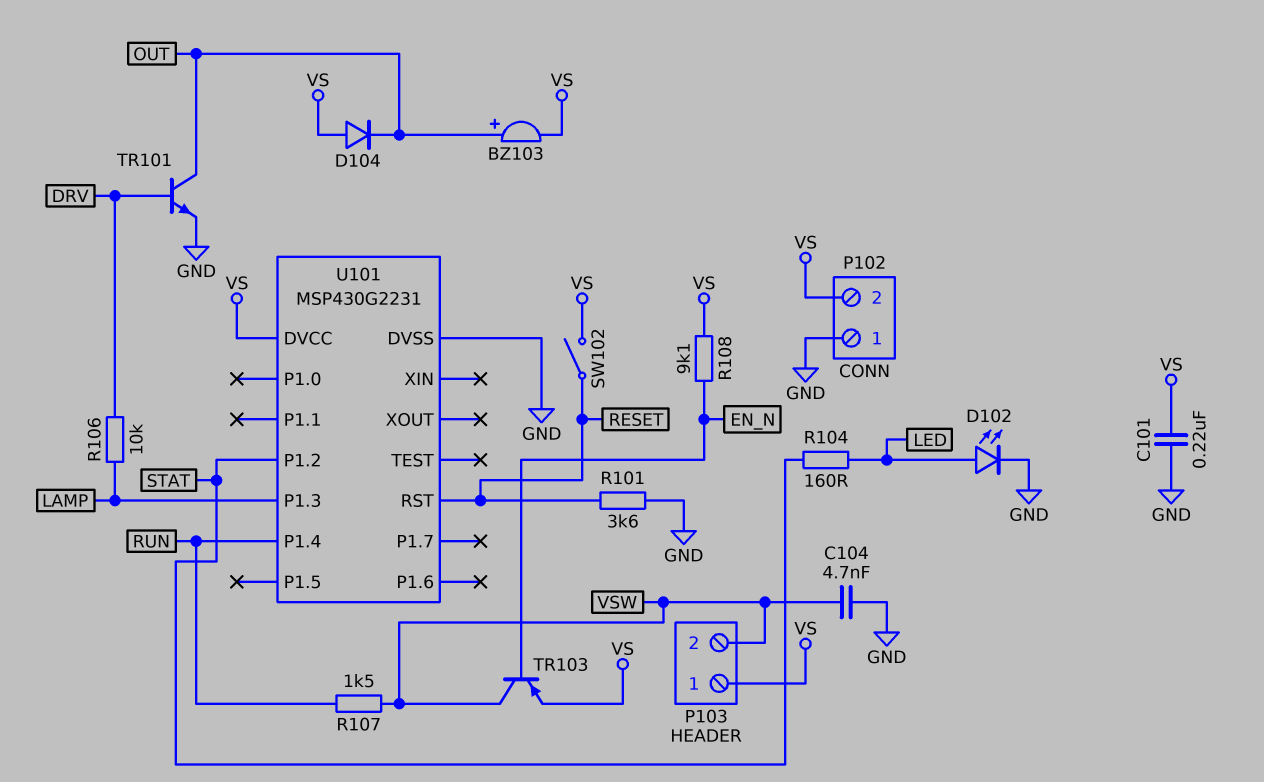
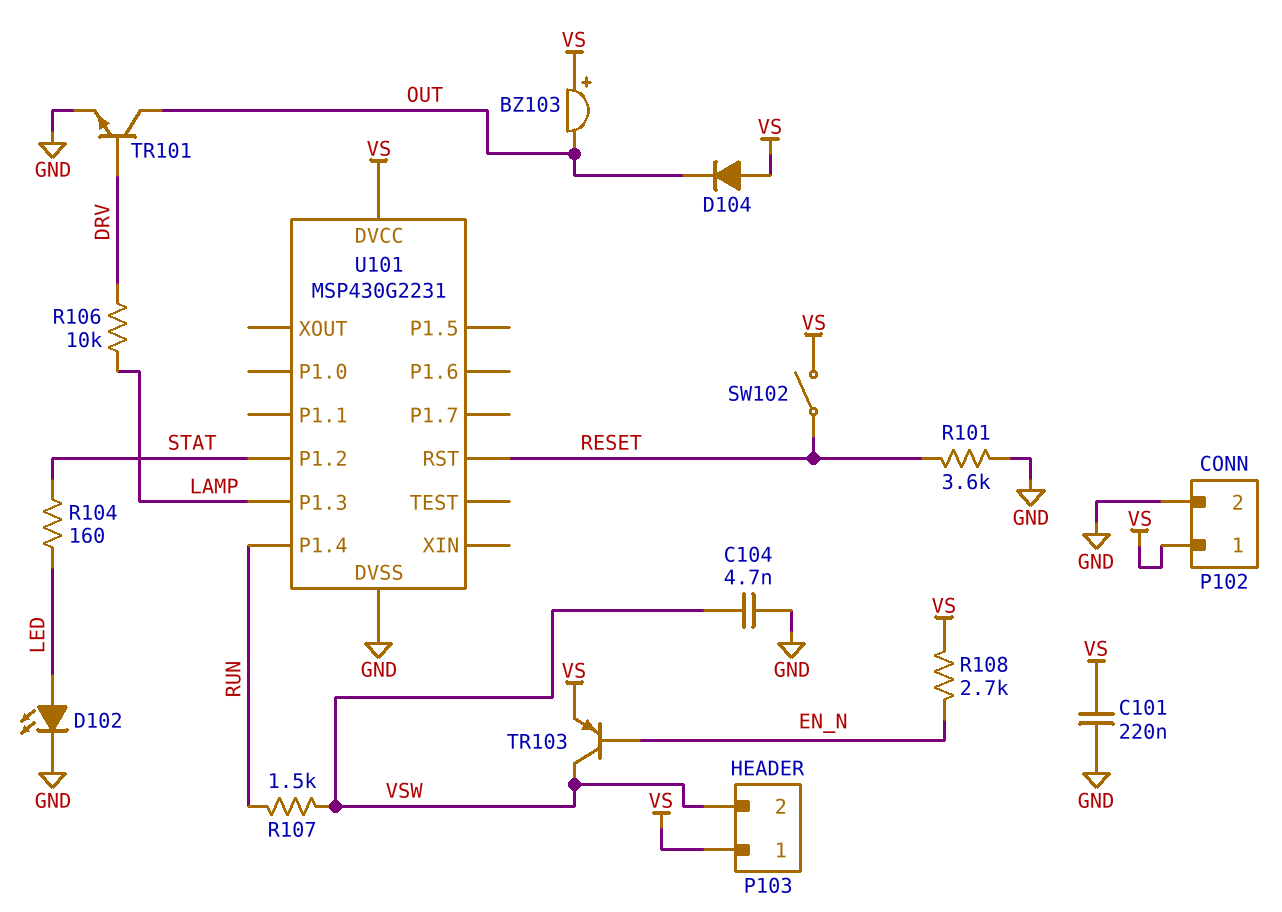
BZ103: buzzer (plus OUT, minus VS) -> buzzer (plus VS, minus OUT)
P102 pin 1: GND -> VS
P102 pin 2: VS -> GND
R108: 9.1k (EN_N, VS) -> 2.7k (EN_N, VS)

